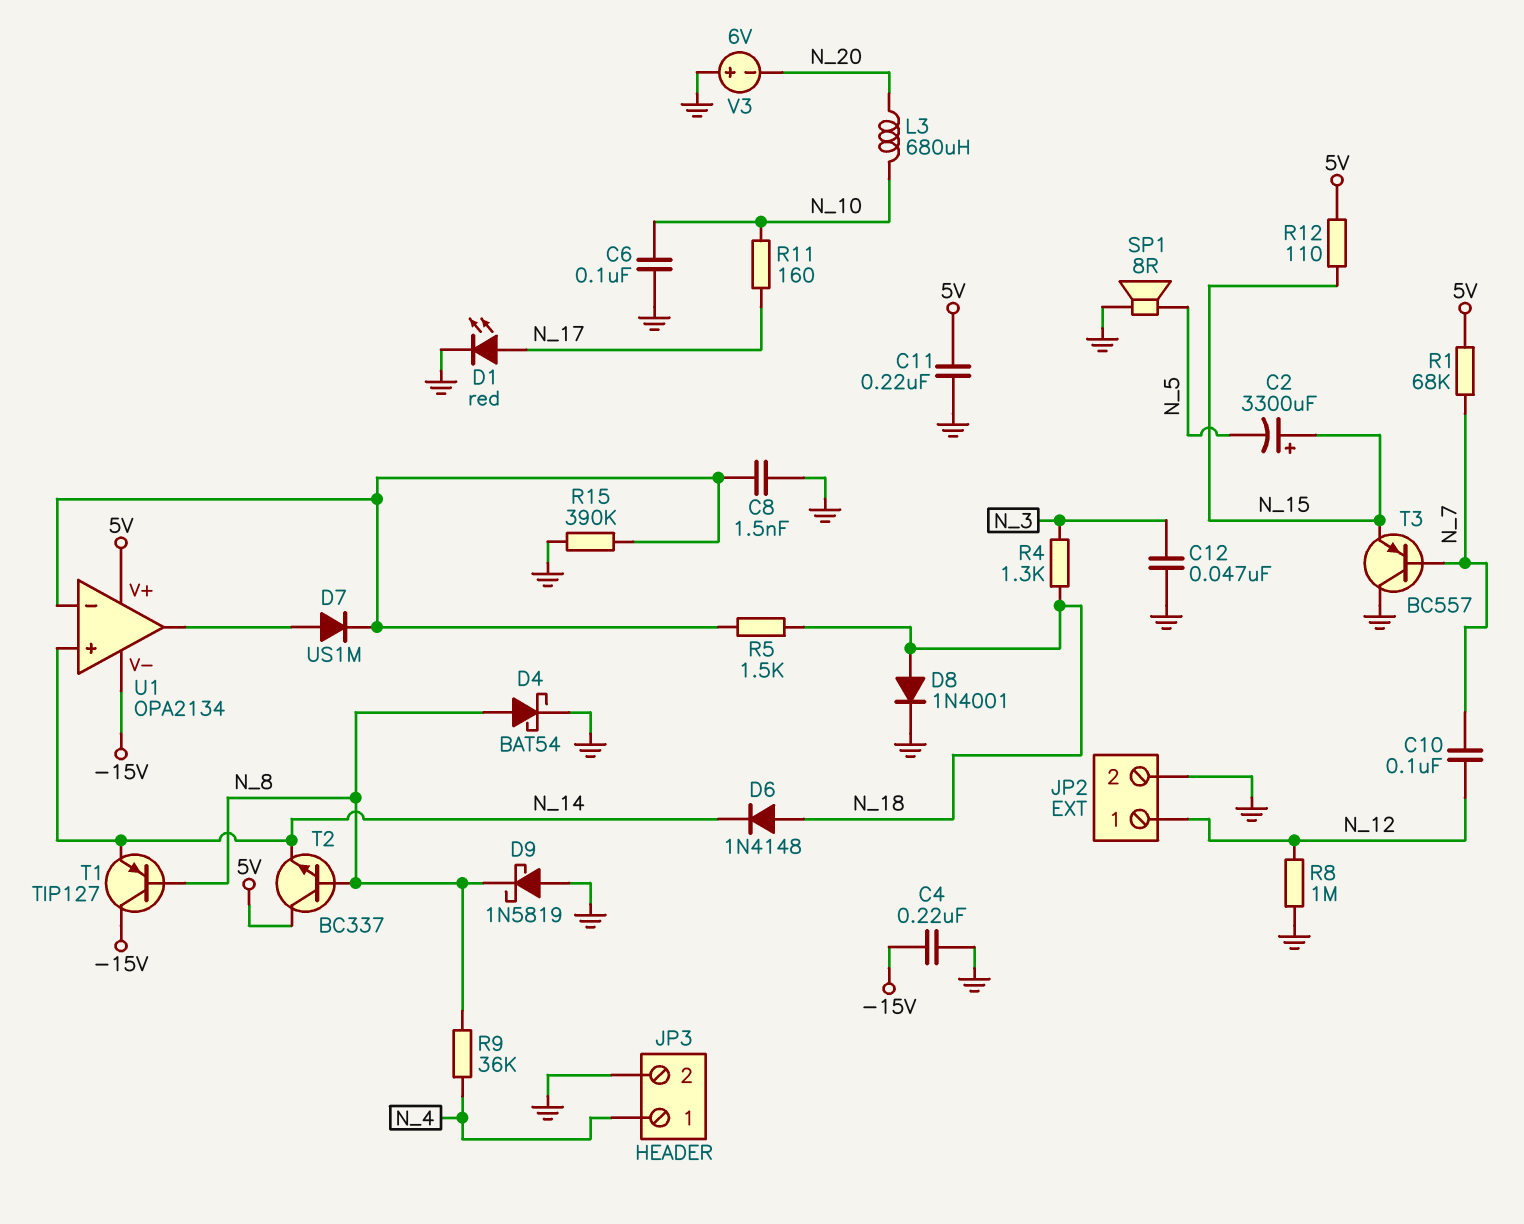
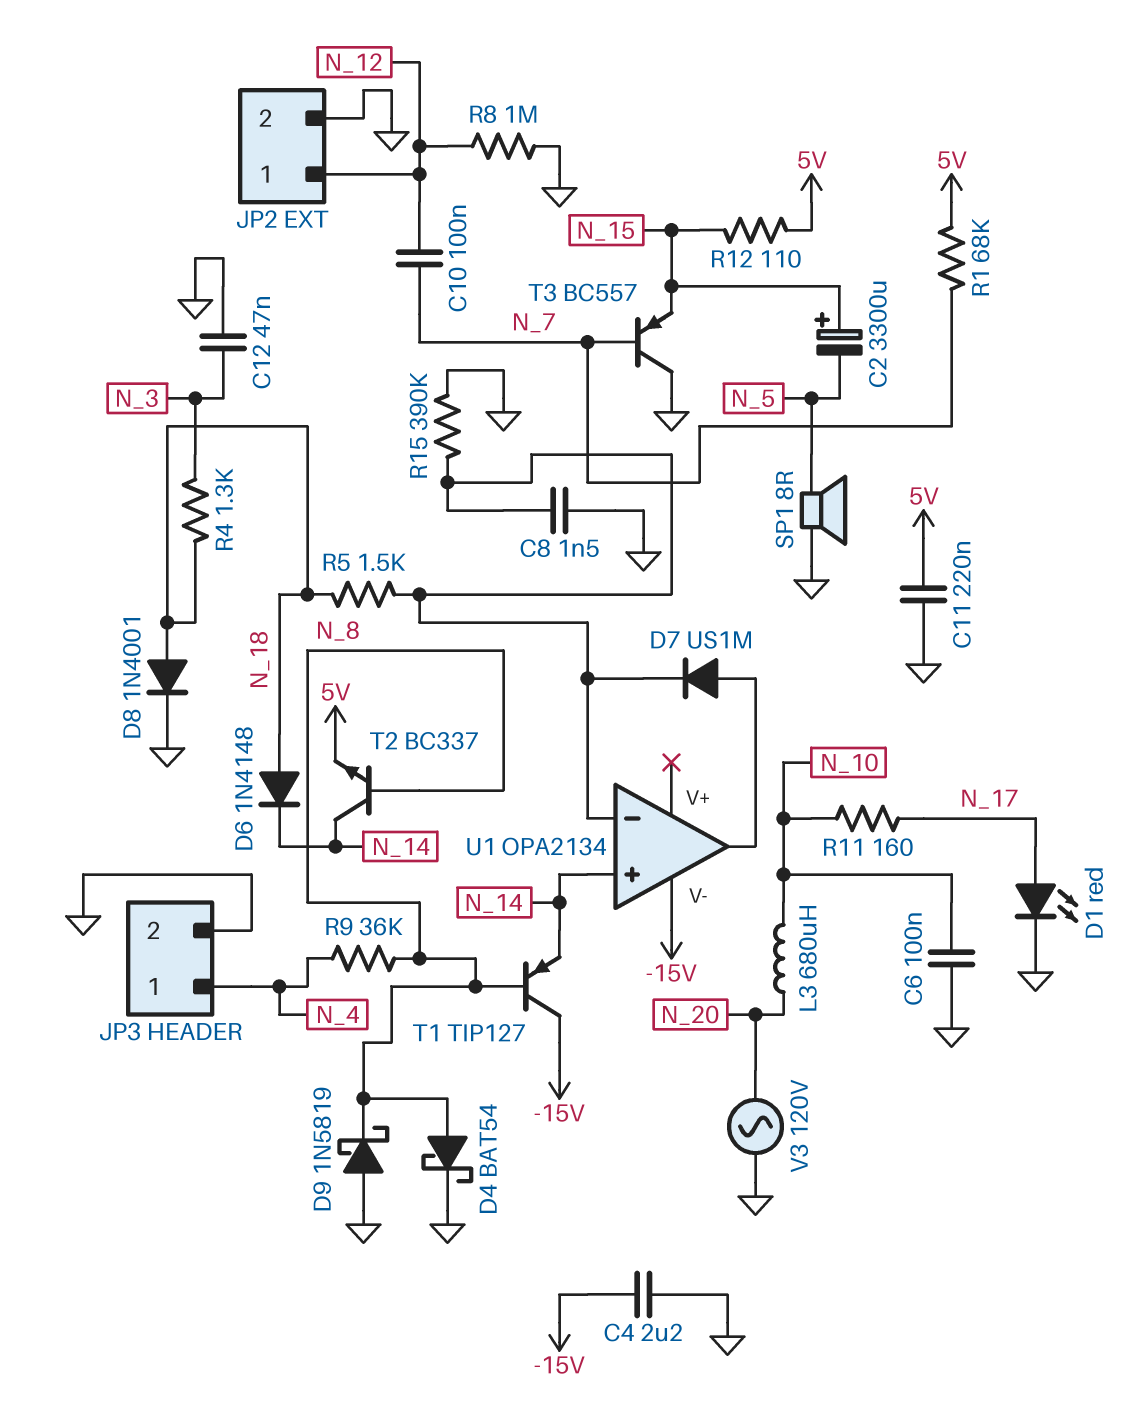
C4: 220nF (-15V, GND) -> 2.2uF (-15V, GND)
T2: NPN BC337 (B N_8, C 5V, E N_14) -> NPN BC337 (B N_8, C N_14, E 5V)
U1 pin V+: 5V -> none
V3: 6V (plus GND, minus N_20) -> AC 120V (GND, N_20)

